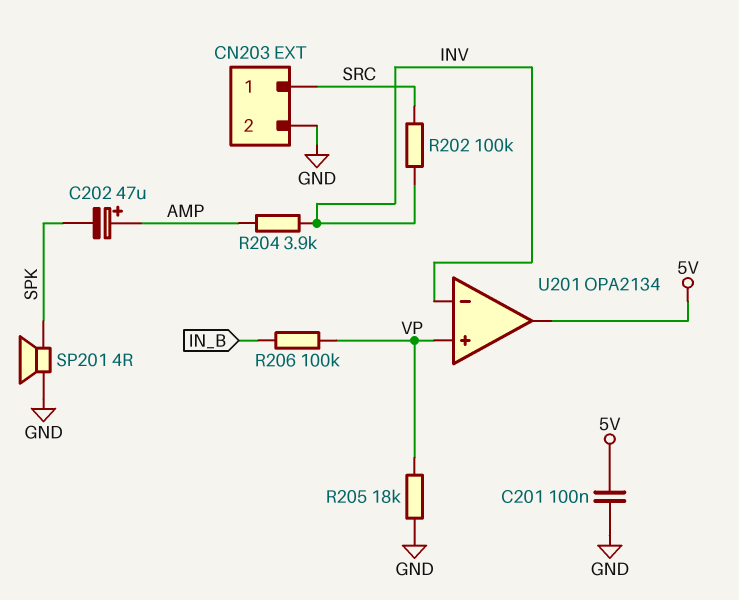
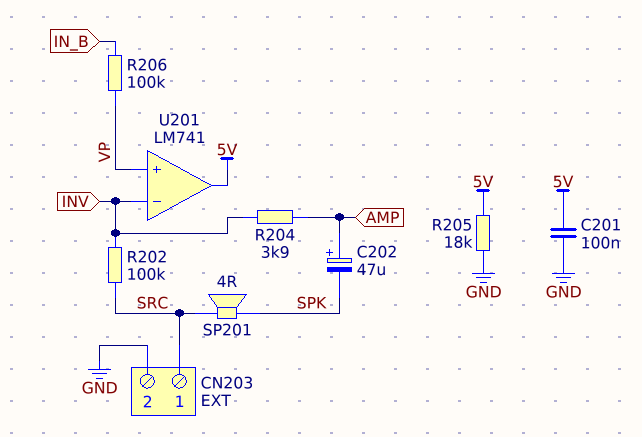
R205: 18k (GND, VP) -> 18k (5V, GND)
SP201: speaker 4R (GND, SPK) -> speaker 4R (SPK, SRC)
U201: OPA2134 -> LM741

